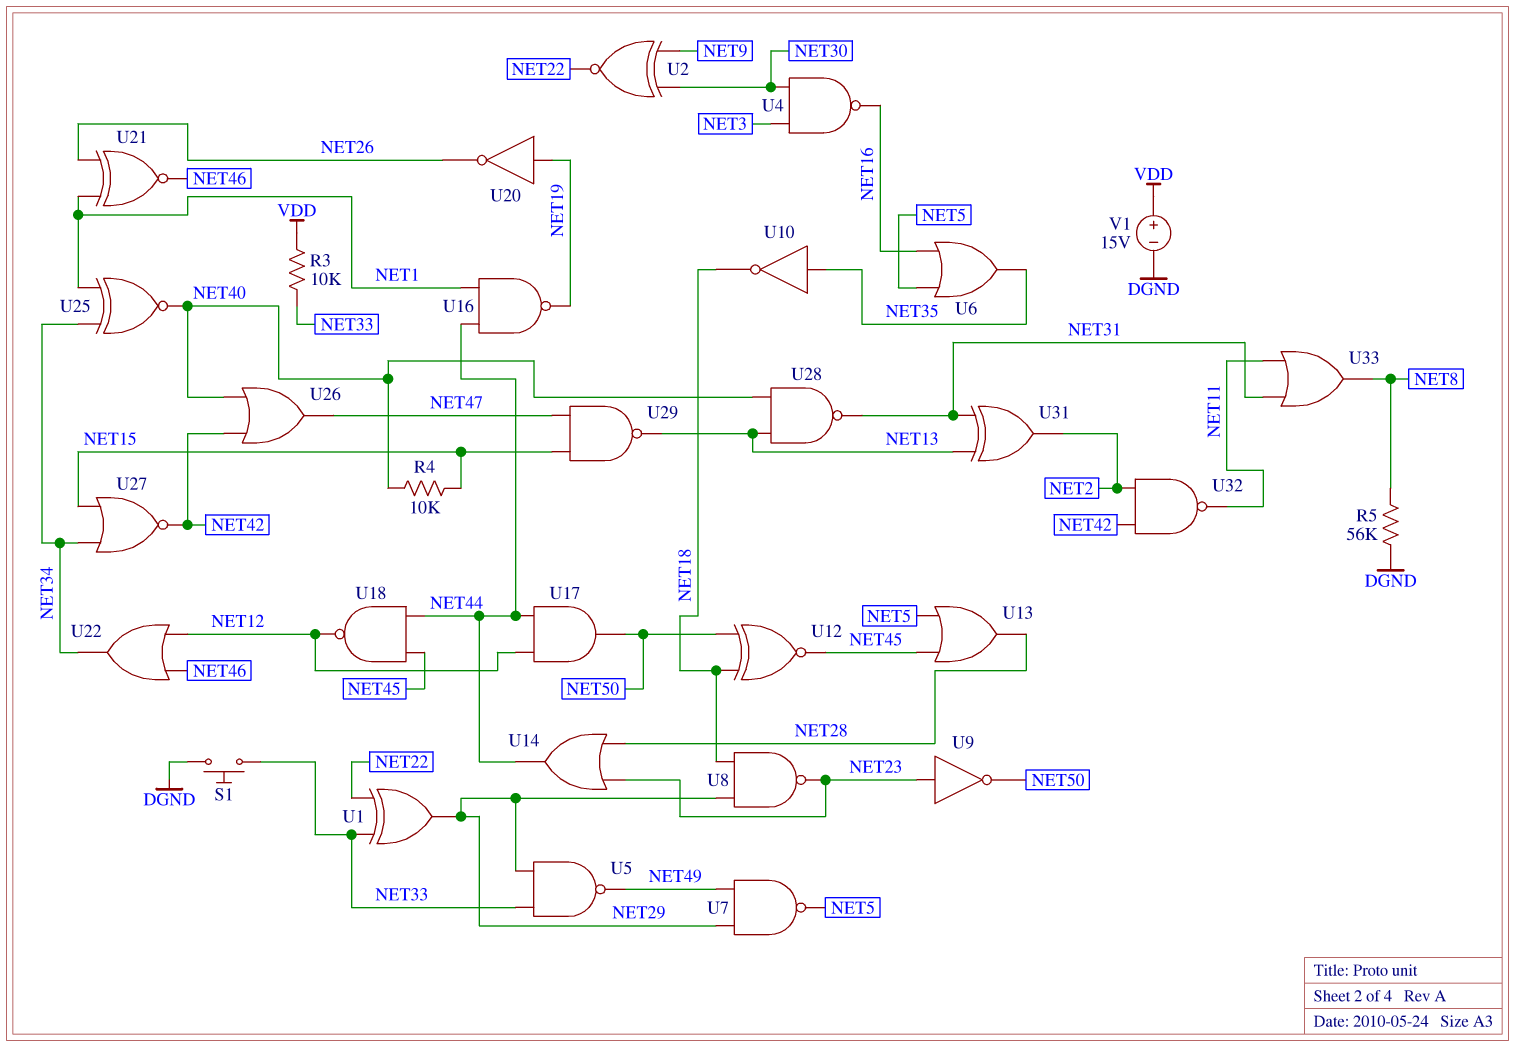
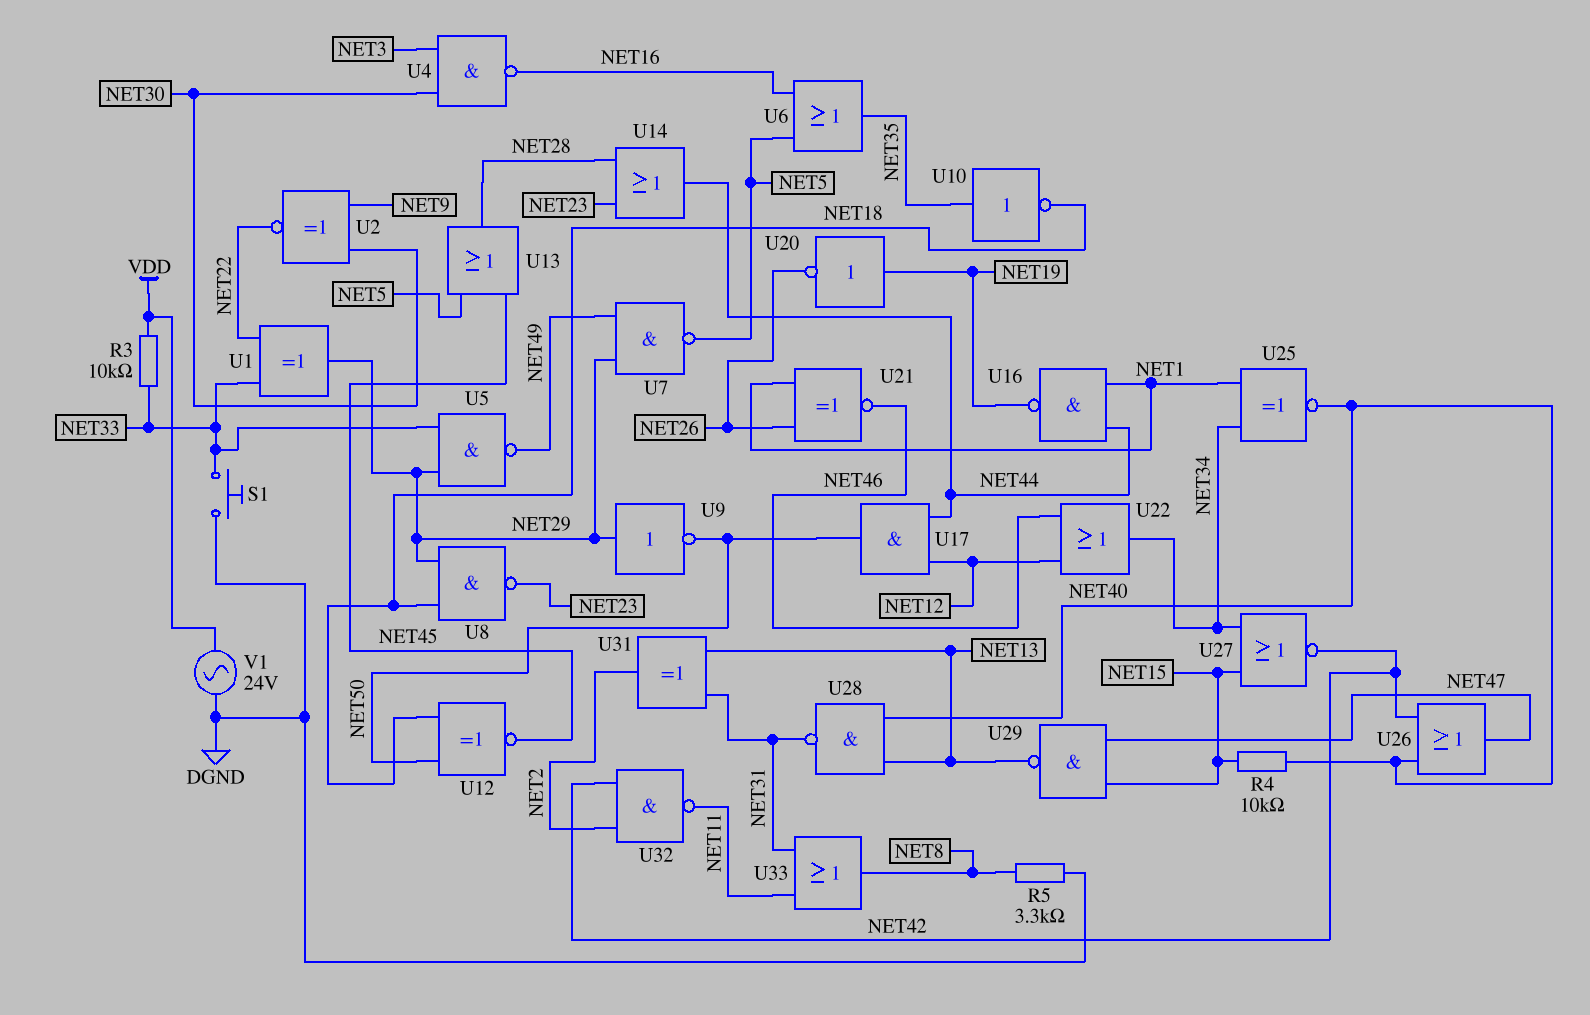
R5: 56k (DGND, NET8) -> 3.3k (DGND, NET8)
U9: NOT (in NET23, out NET50) -> NOT (in NET29, out NET50)
U18: NAND (in NET44, in NET45, out NET12) -> none
V1: 15V (plus VDD, minus DGND) -> AC 24V (DGND, VDD)

